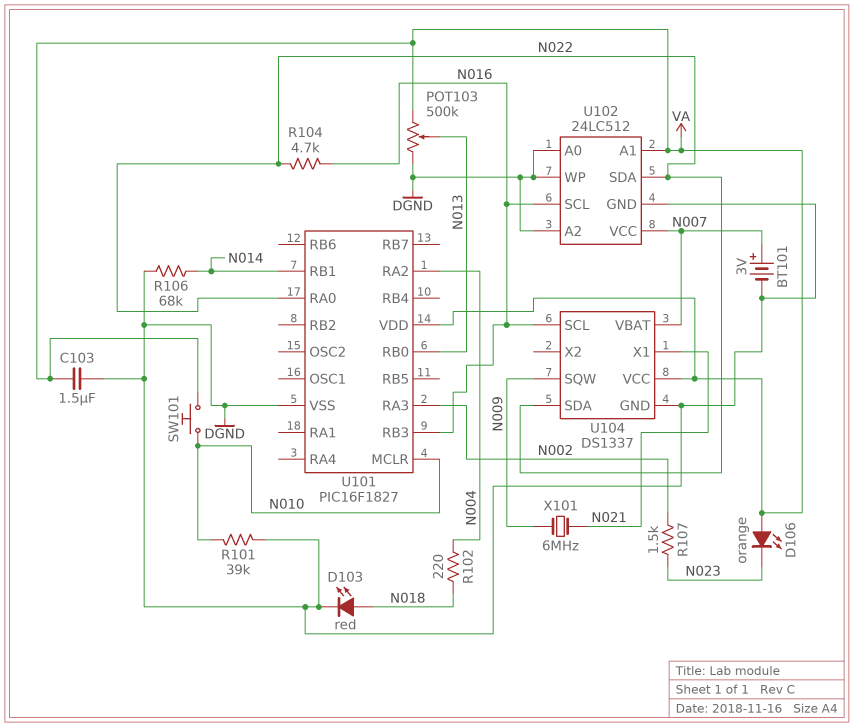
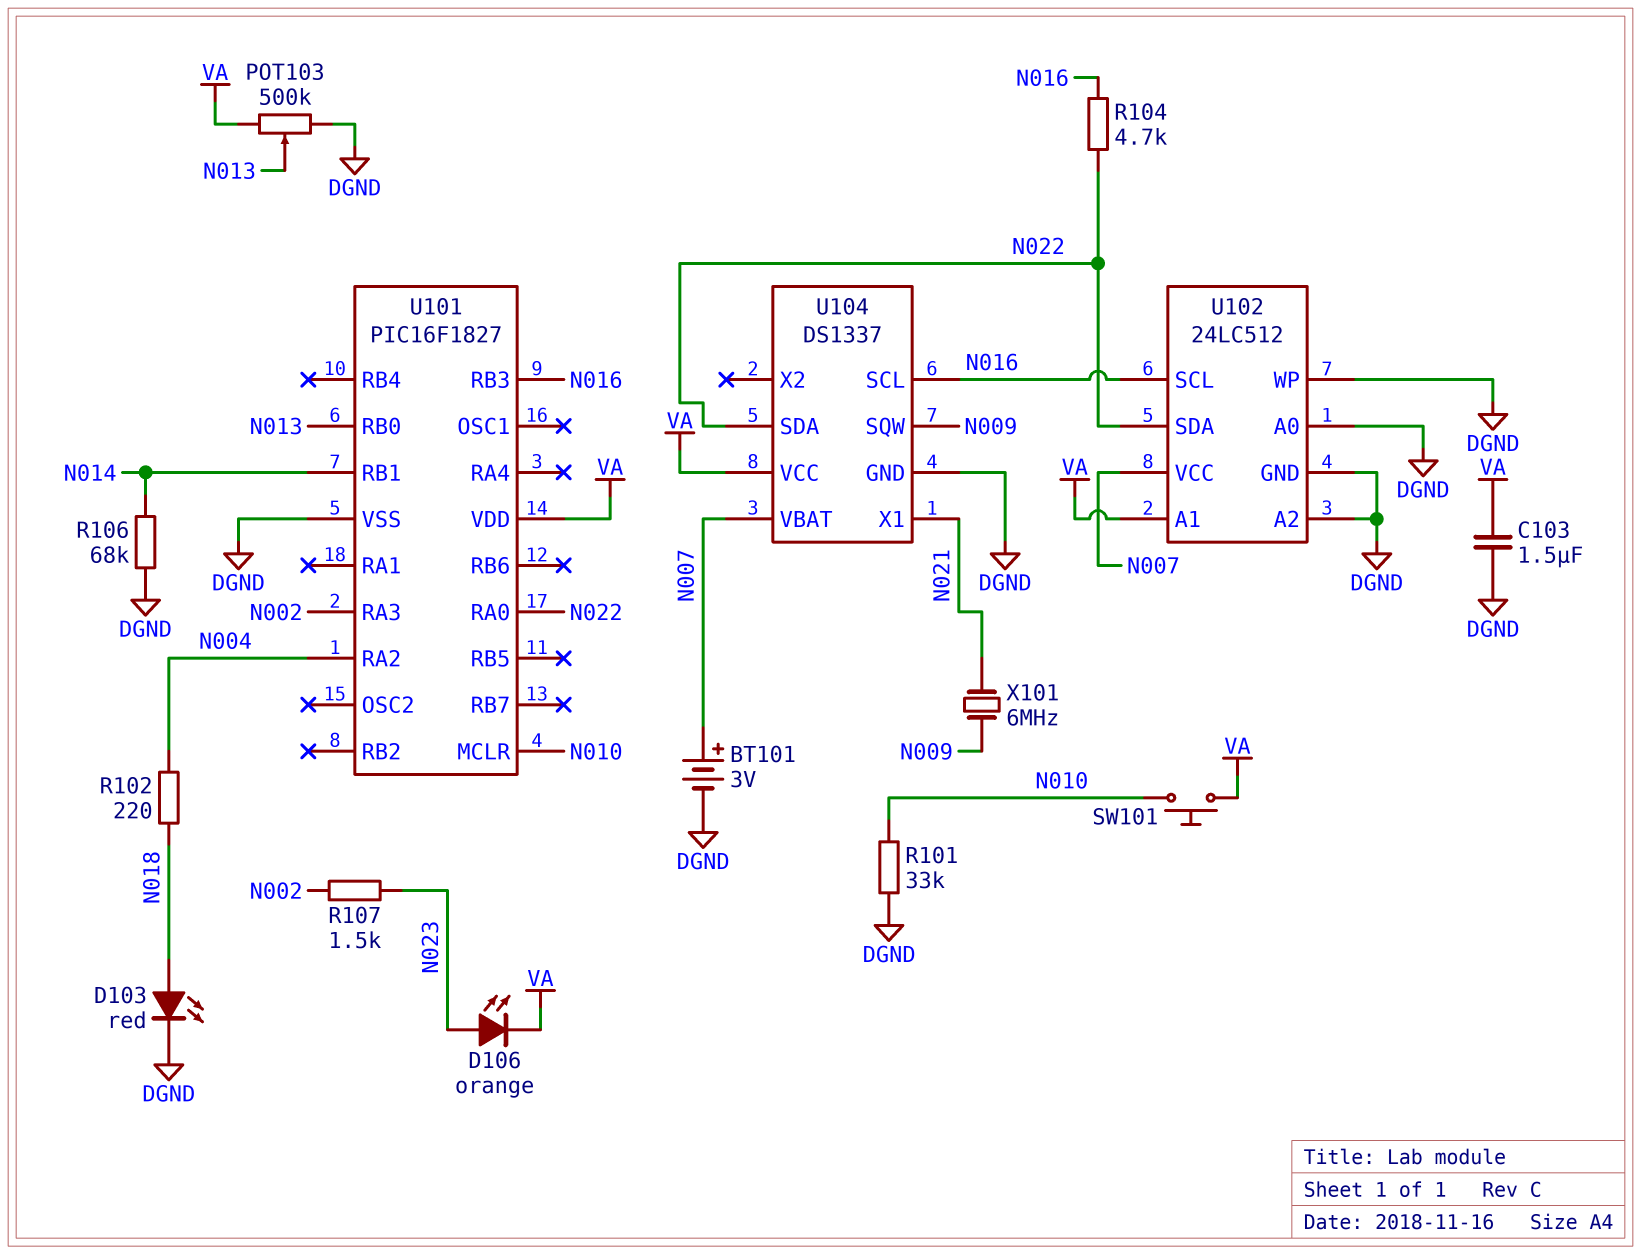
D106: LED orange (A VA, K N023) -> LED orange (A N023, K VA)
R101: 39k (DGND, N010) -> 33k (DGND, N010)

